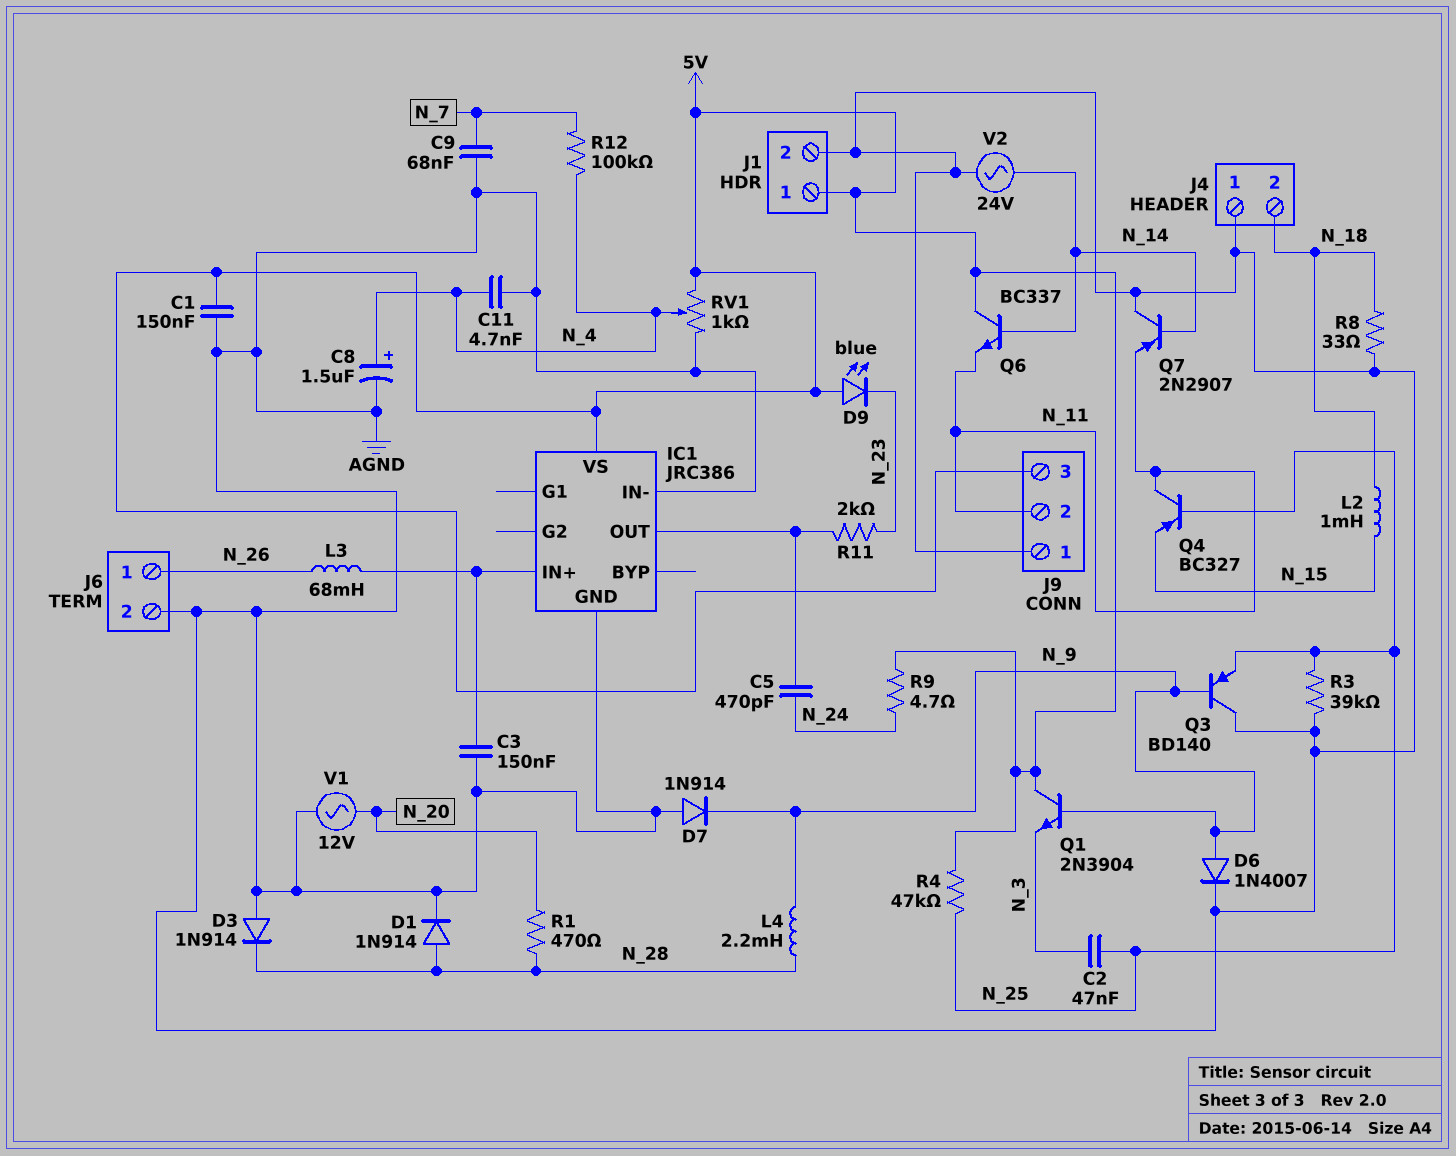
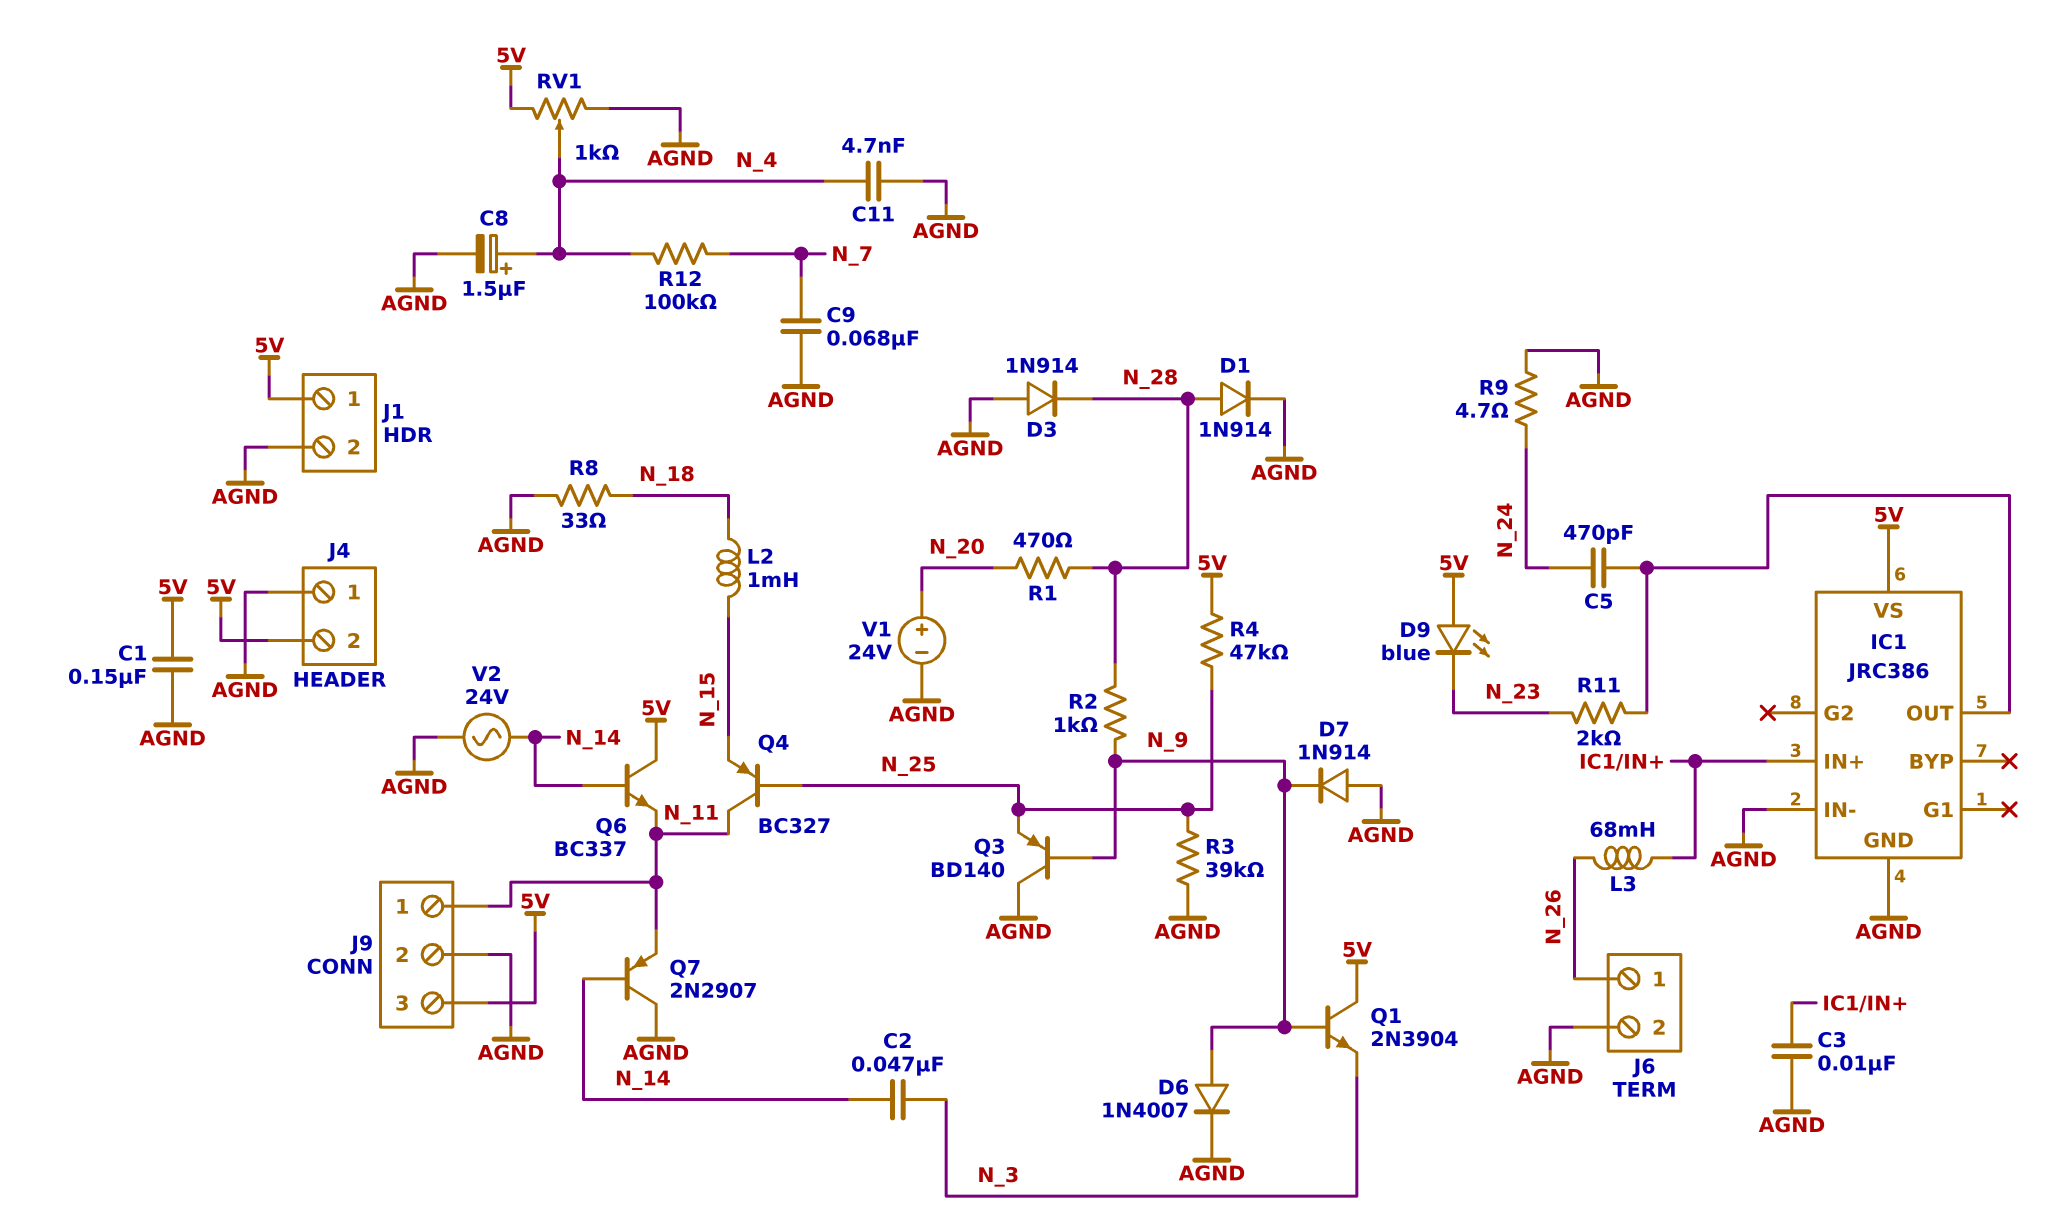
C2: 47nF (N_3, N_25) -> 47nF (N_3, N_14)
C3: 150nF (AGND, IC1/IN+) -> 10nF (AGND, IC1/IN+)
J4 pin 2: N_18 -> 5V
J9 pin 1: AGND -> N_11
J9 pin 2: N_11 -> AGND
L4: 2.2mH (N_9, N_28) -> none
R2: none -> 1k (N_9, N_28)
R9: 4.7 (5V, N_24) -> 4.7 (AGND, N_24)
V1: AC 12V (AGND, N_20) -> 24V (plus N_20, minus AGND)

